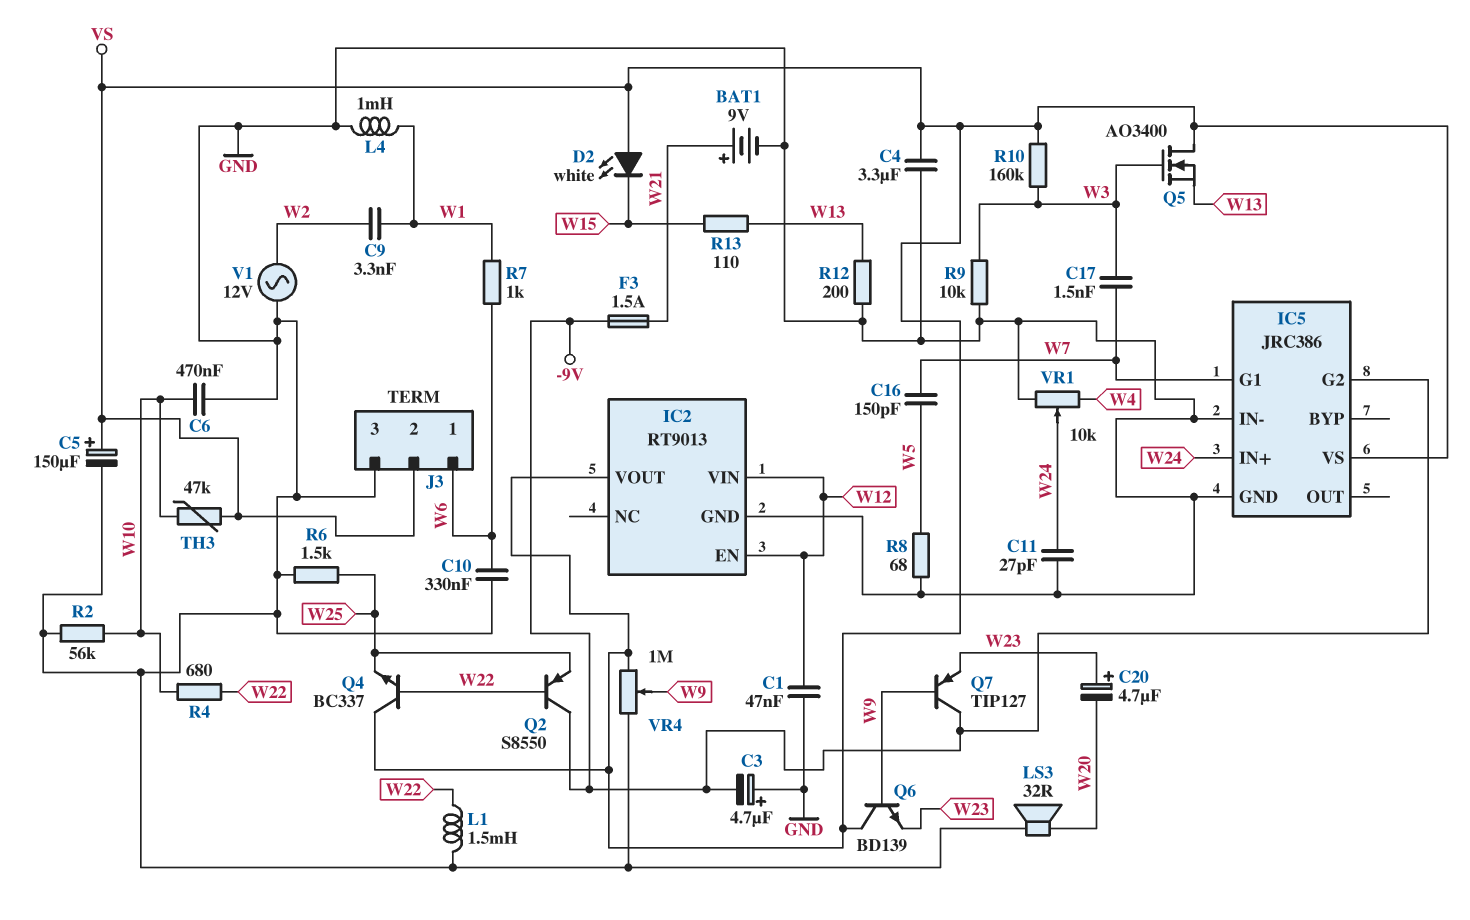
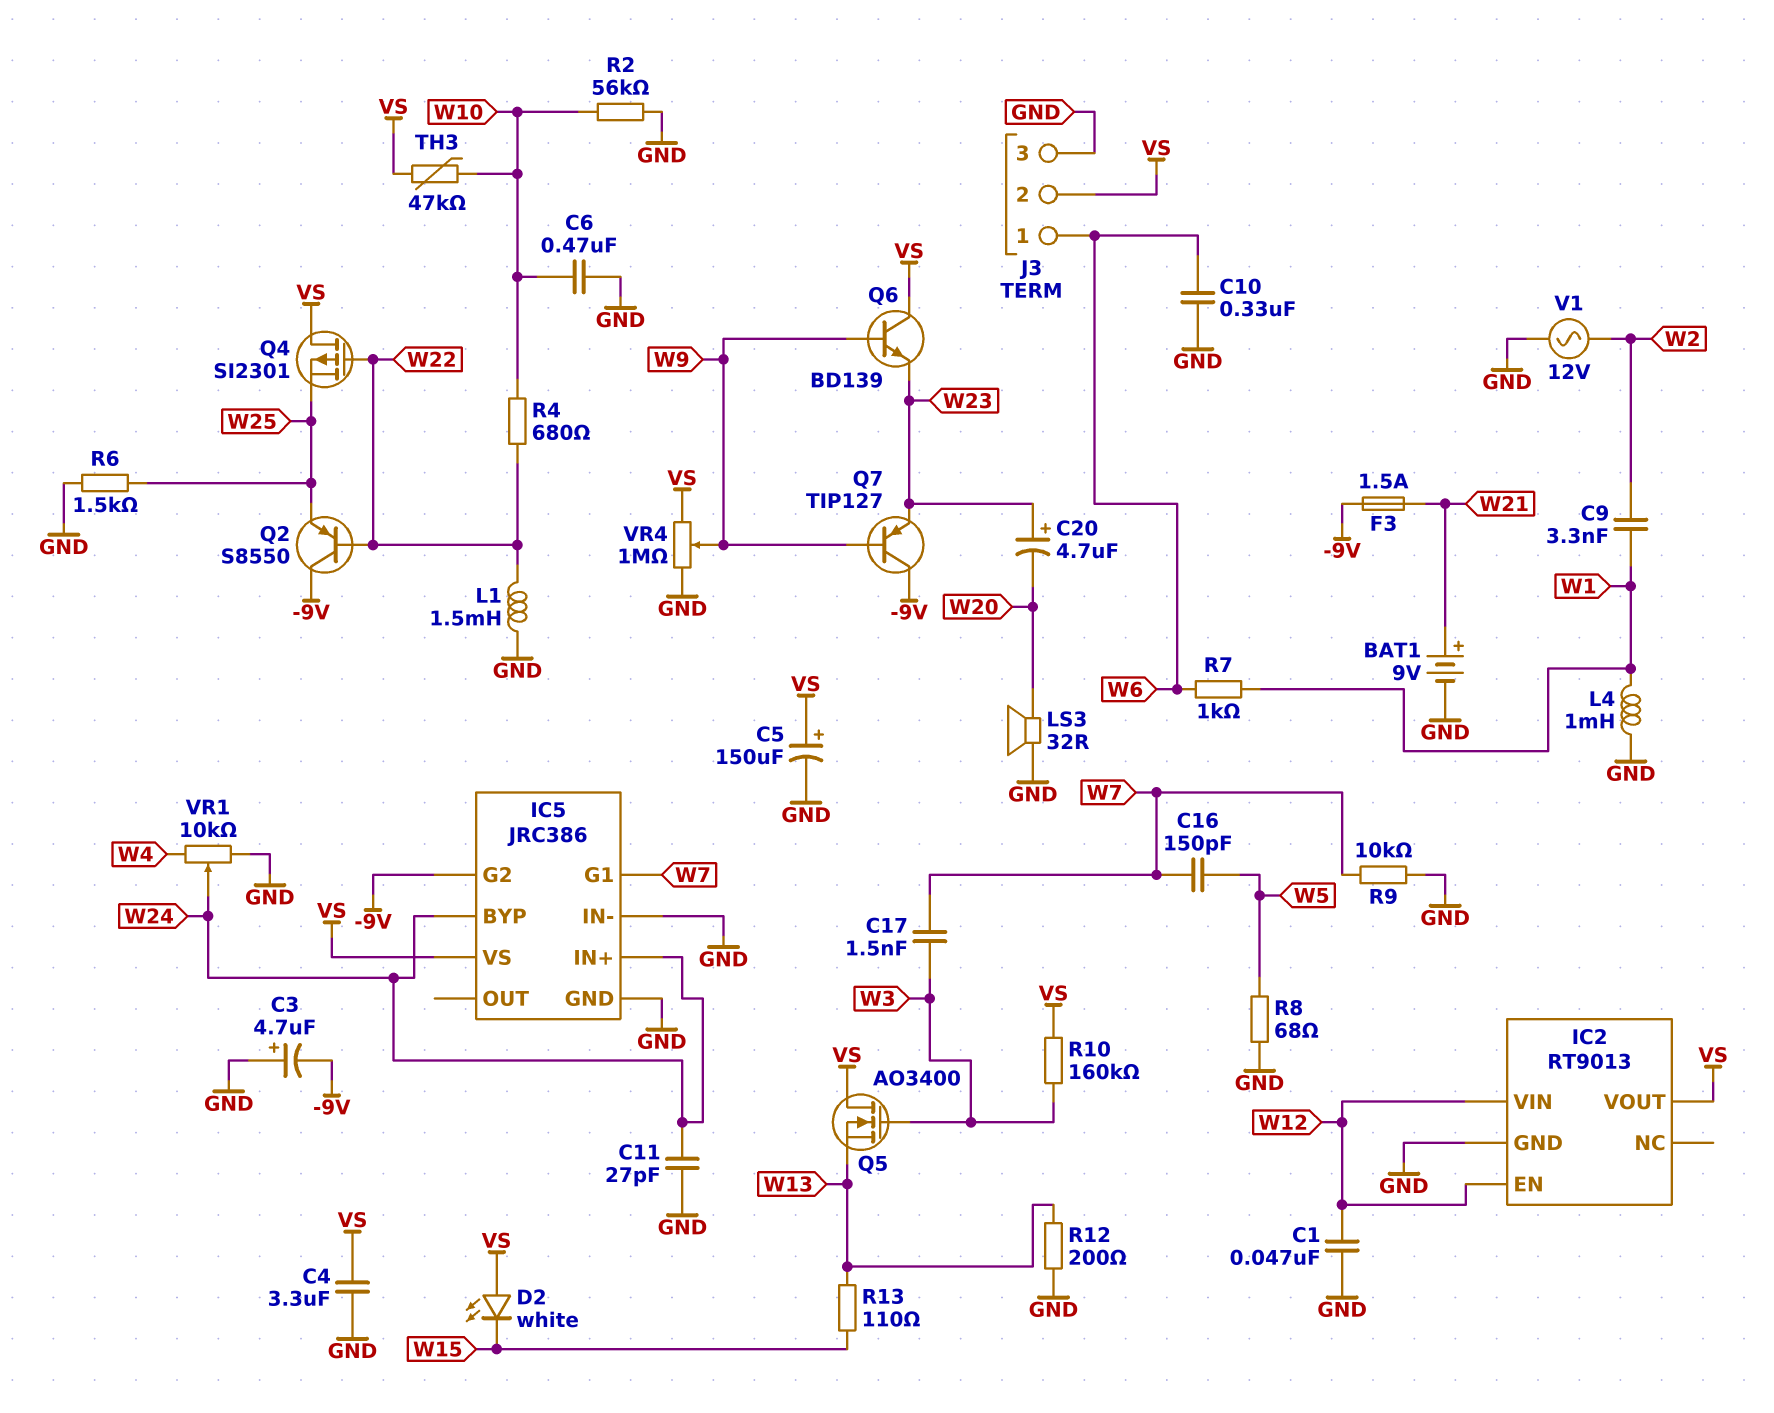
IC5 pin BYP: none -> W24
Q4: NPN BC337 (B W22, C VS, E W25) -> PMOS SI2301 (G W22, D VS, S W25)
R9: 10k (GND, W3) -> 10k (GND, W7)

